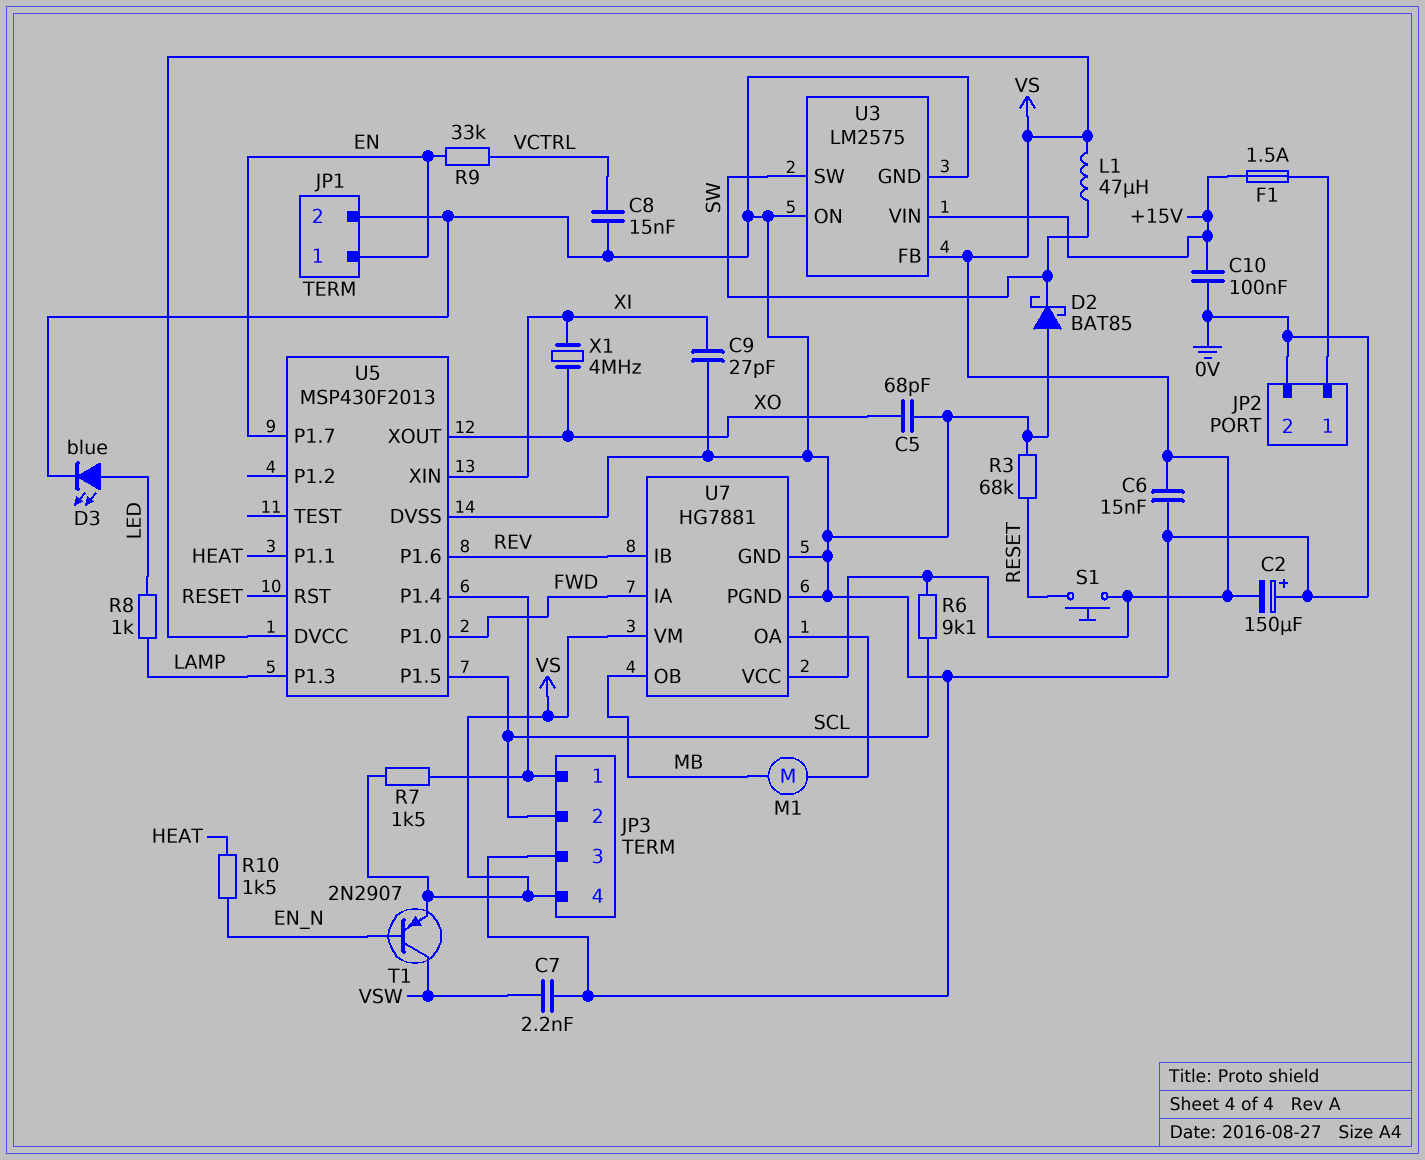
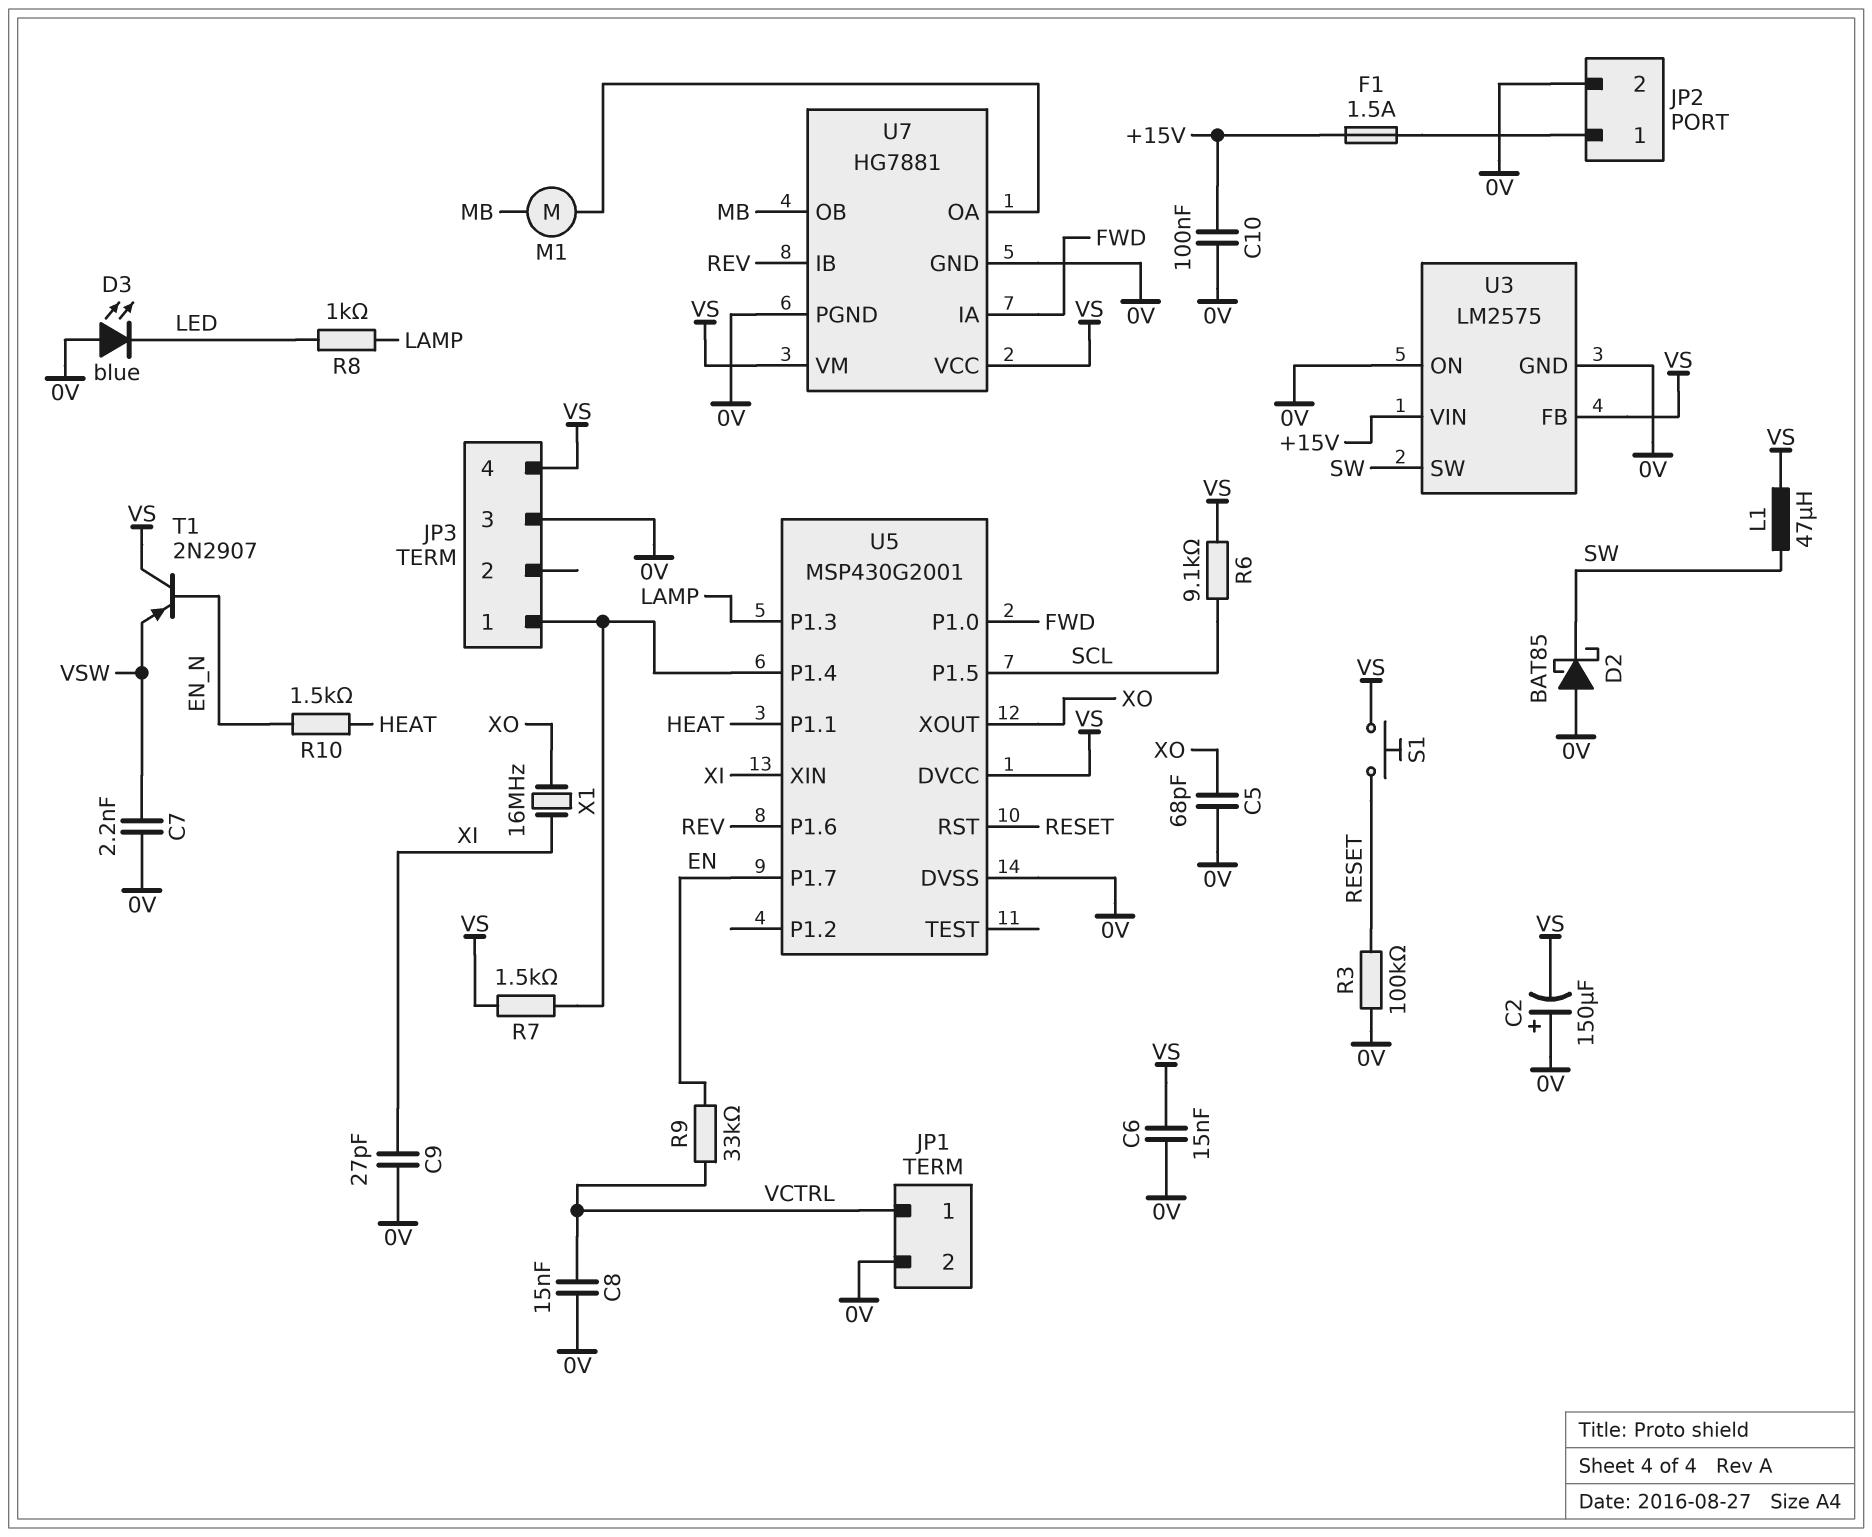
D3: LED blue (A LED, K 0V) -> LED blue (A 0V, K LED)
JP1 pin 1: EN -> VCTRL
JP3 pin 2: SCL -> none
R3: 68k (0V, RESET) -> 100k (0V, RESET)
T1: PNP 2N2907 (B EN_N, C VSW, E VS) -> PNP 2N2907 (B EN_N, C VS, E VSW)
U5: MSP430F2013 -> MSP430G2001
X1: 4MHz (XI, XO) -> 16MHz (XI, XO)

